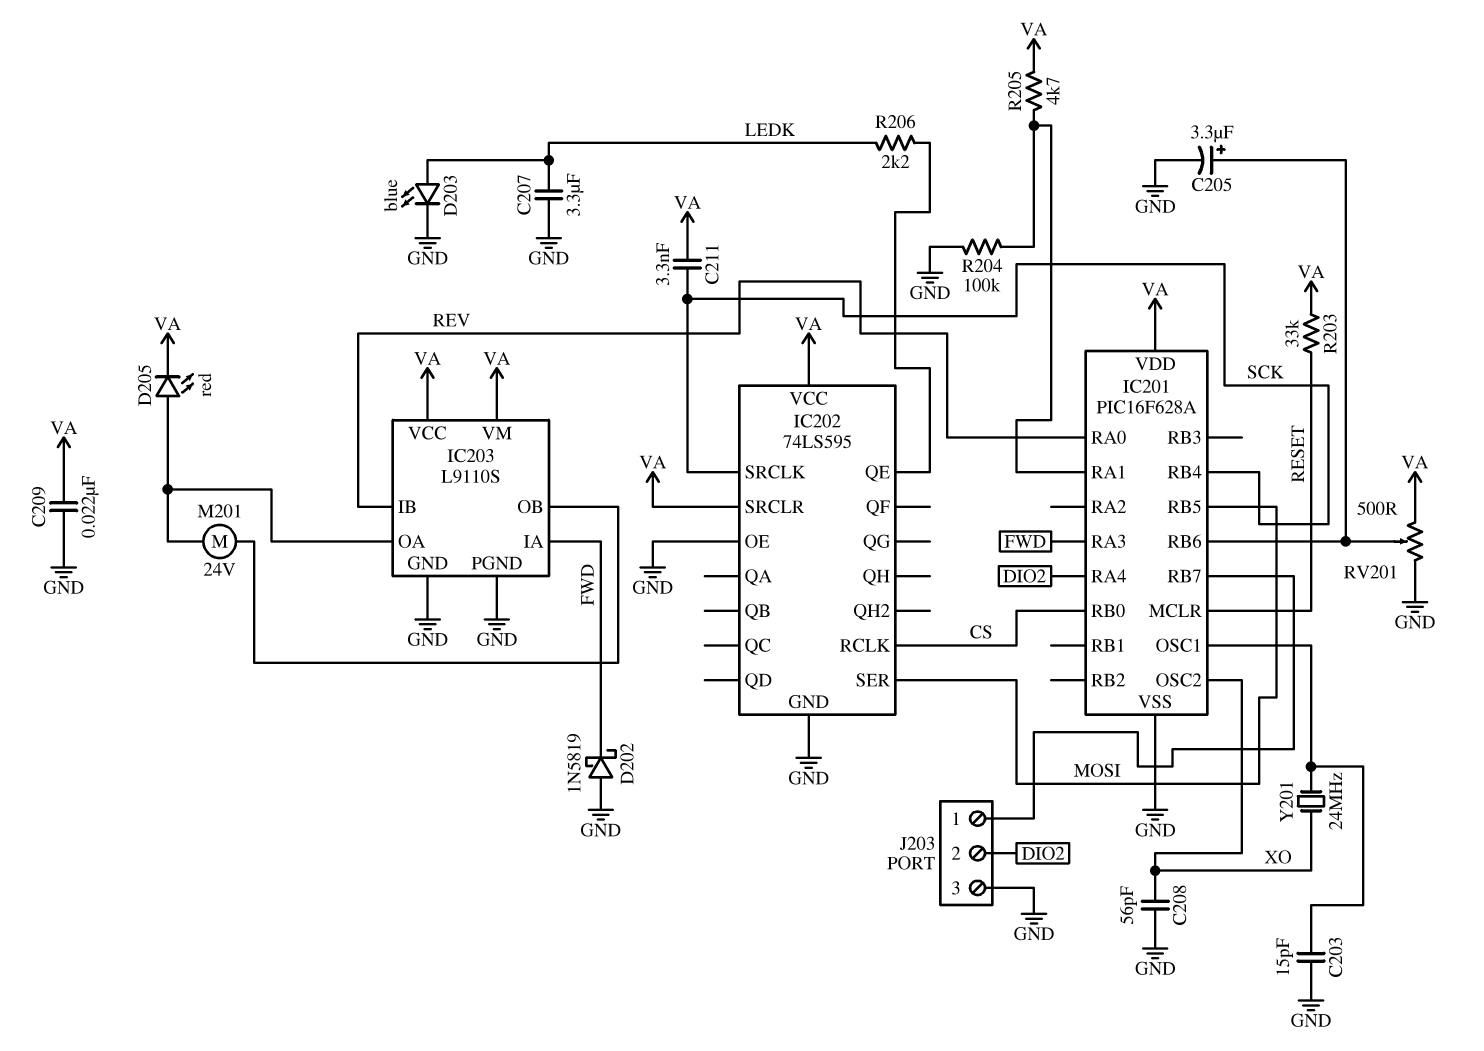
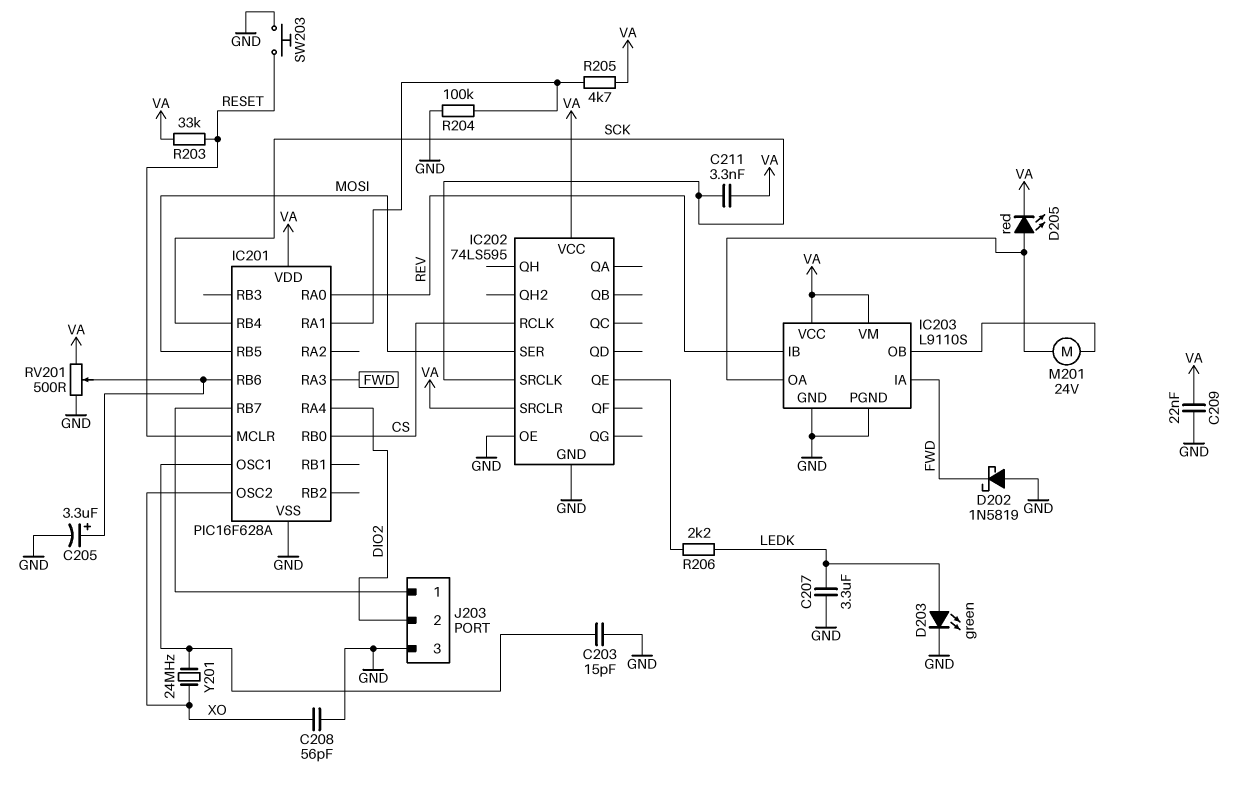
D203: LED blue (A LEDK, K GND) -> LED green (A LEDK, K GND)
SW203: none -> button (GND, RESET)

